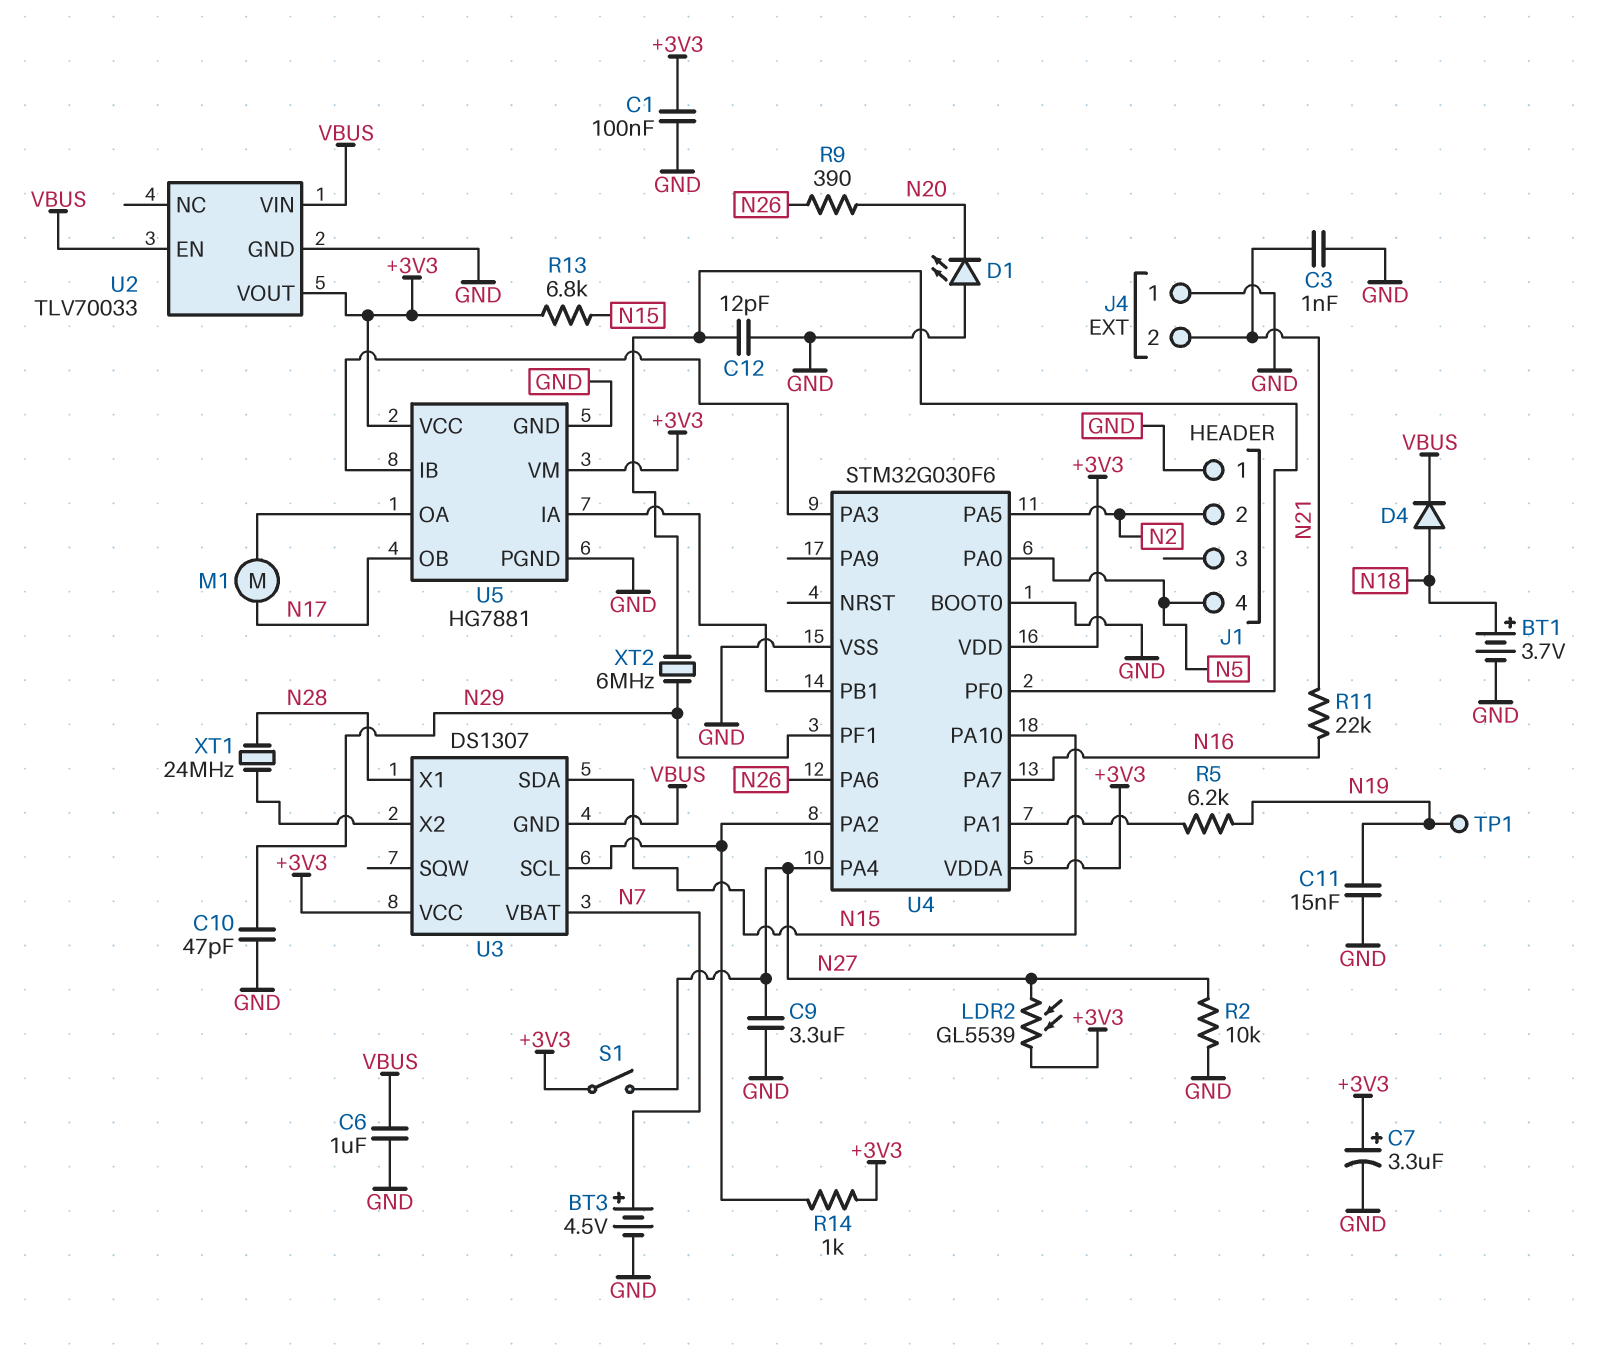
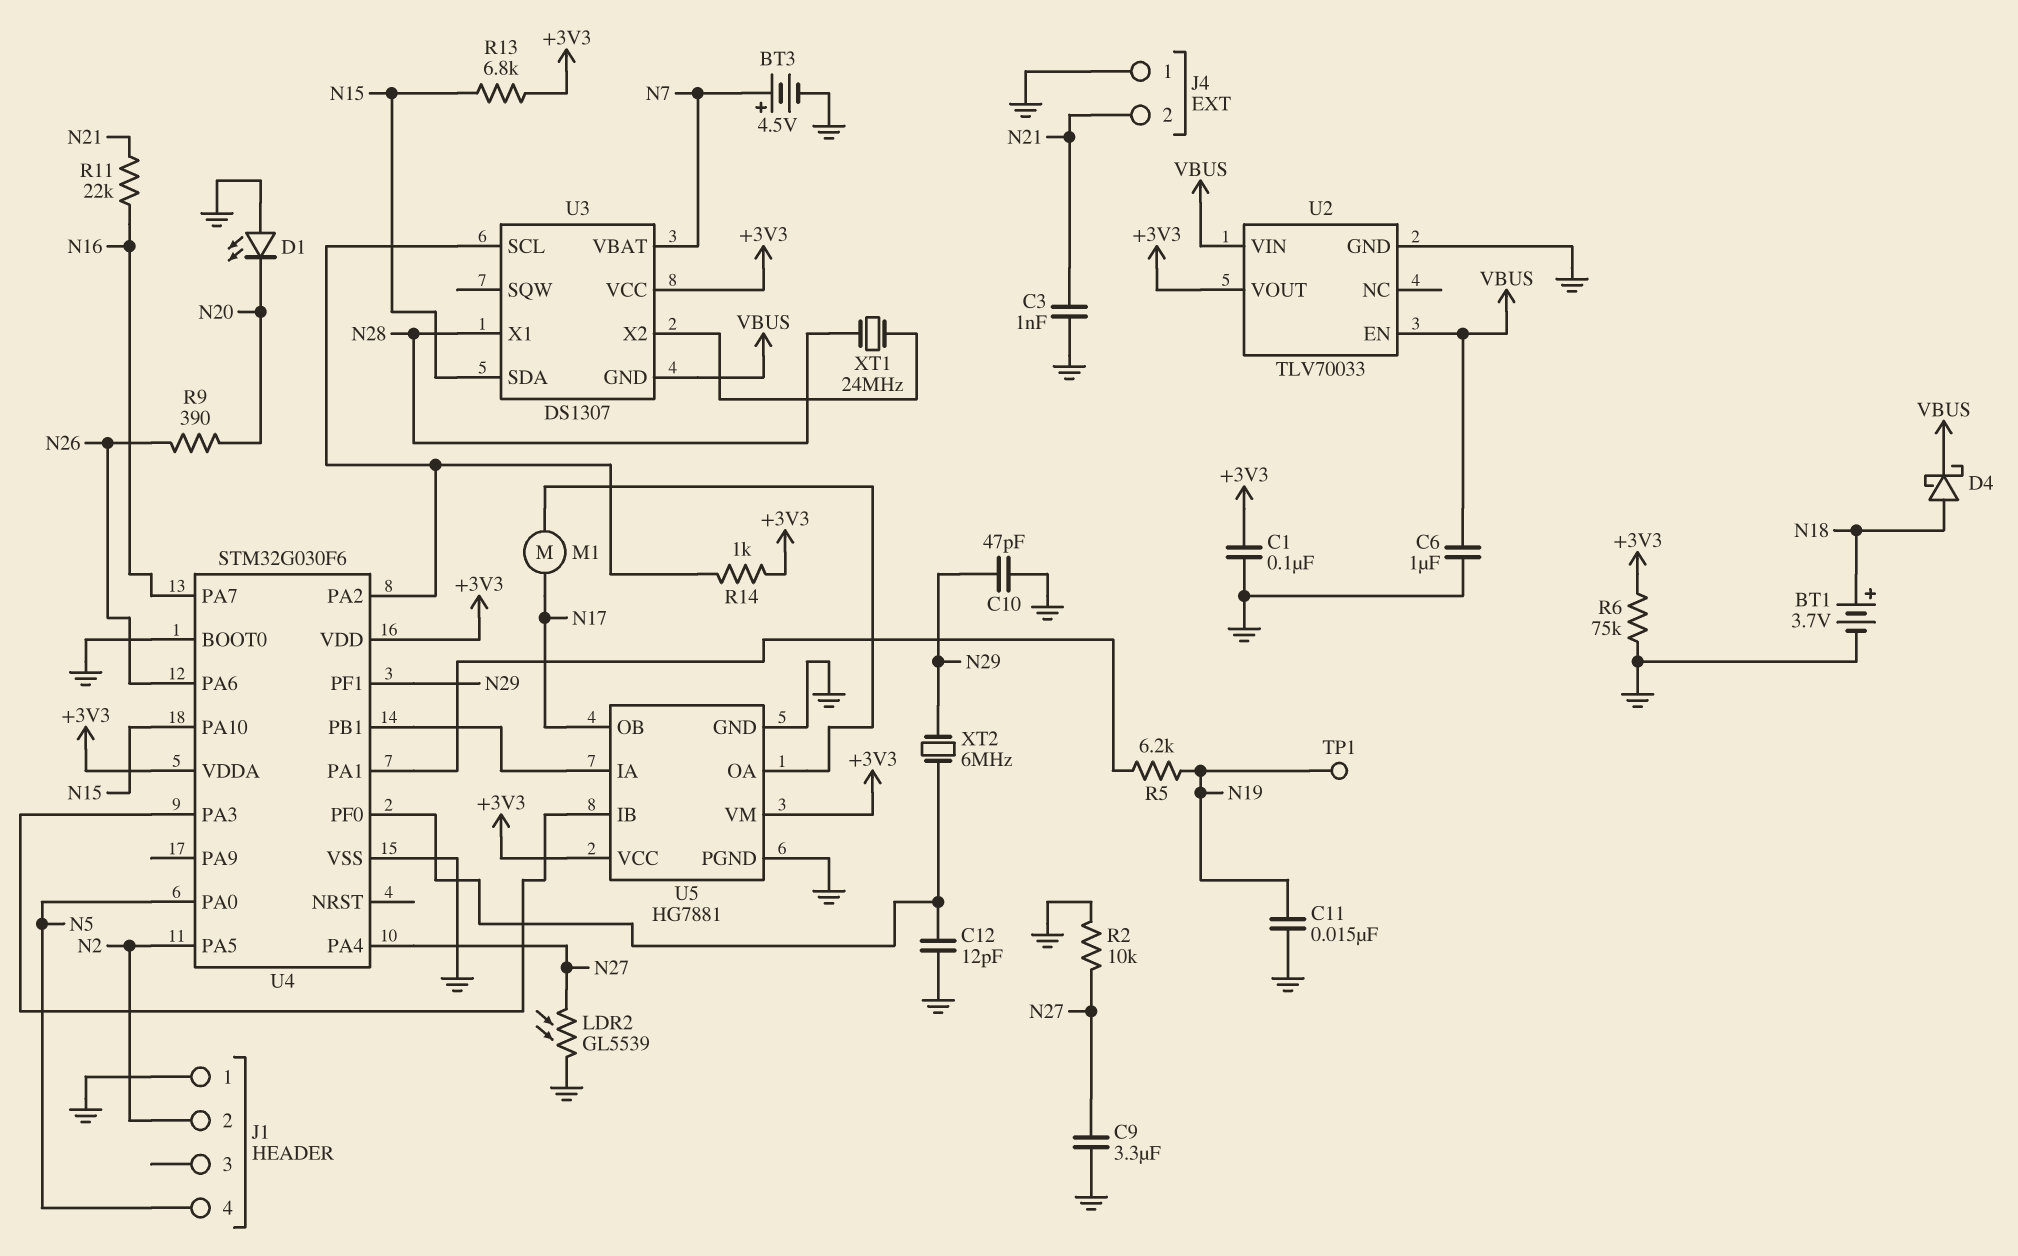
C7: 3.3uF (plus +3V3, minus GND) -> none
D4: diode (A N18, K VBUS) -> schottky (A N18, K VBUS)
LDR2: GL5539 (+3V3, N27) -> GL5539 (GND, N27)
R6: none -> 75k (+3V3, GND)
S1: switch (+3V3, N27) -> none

